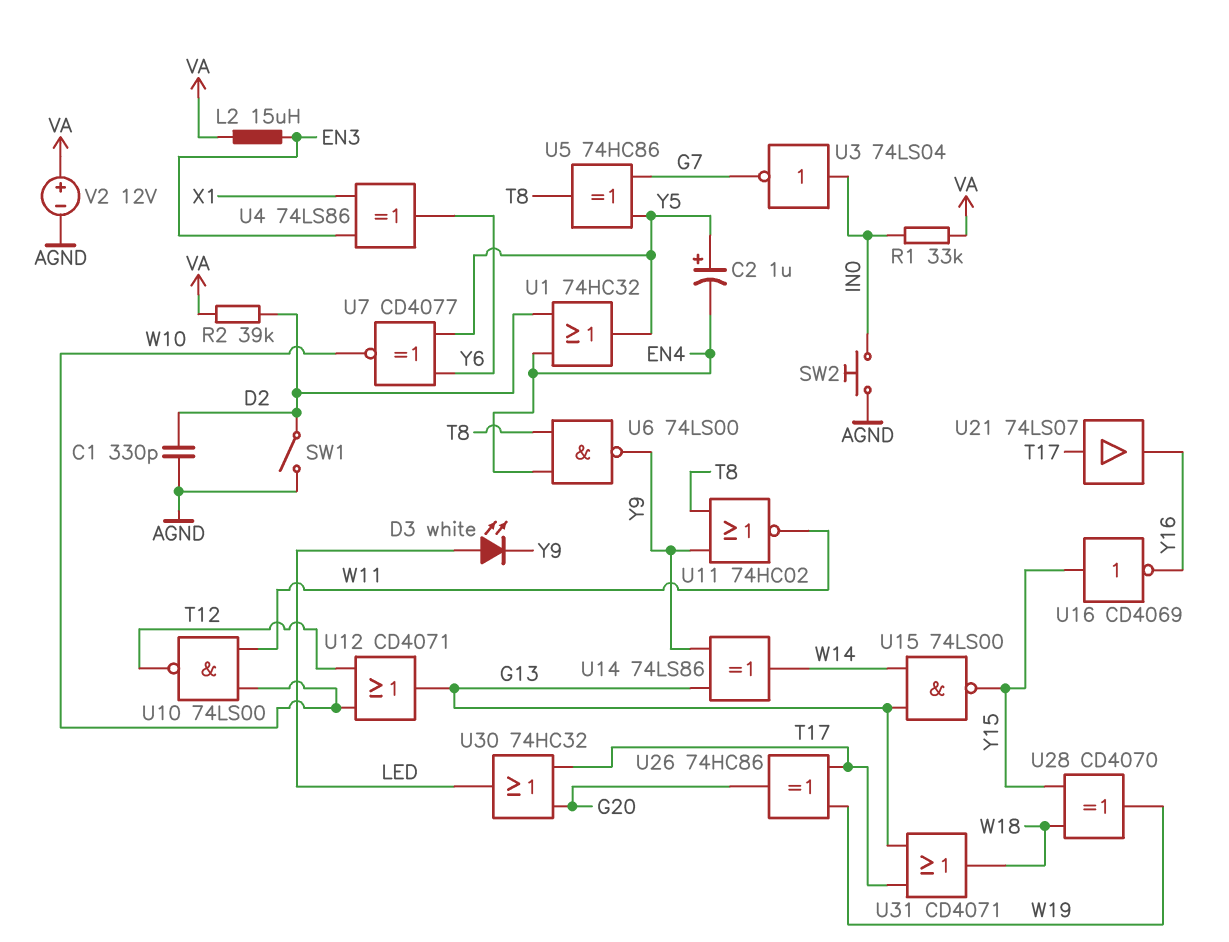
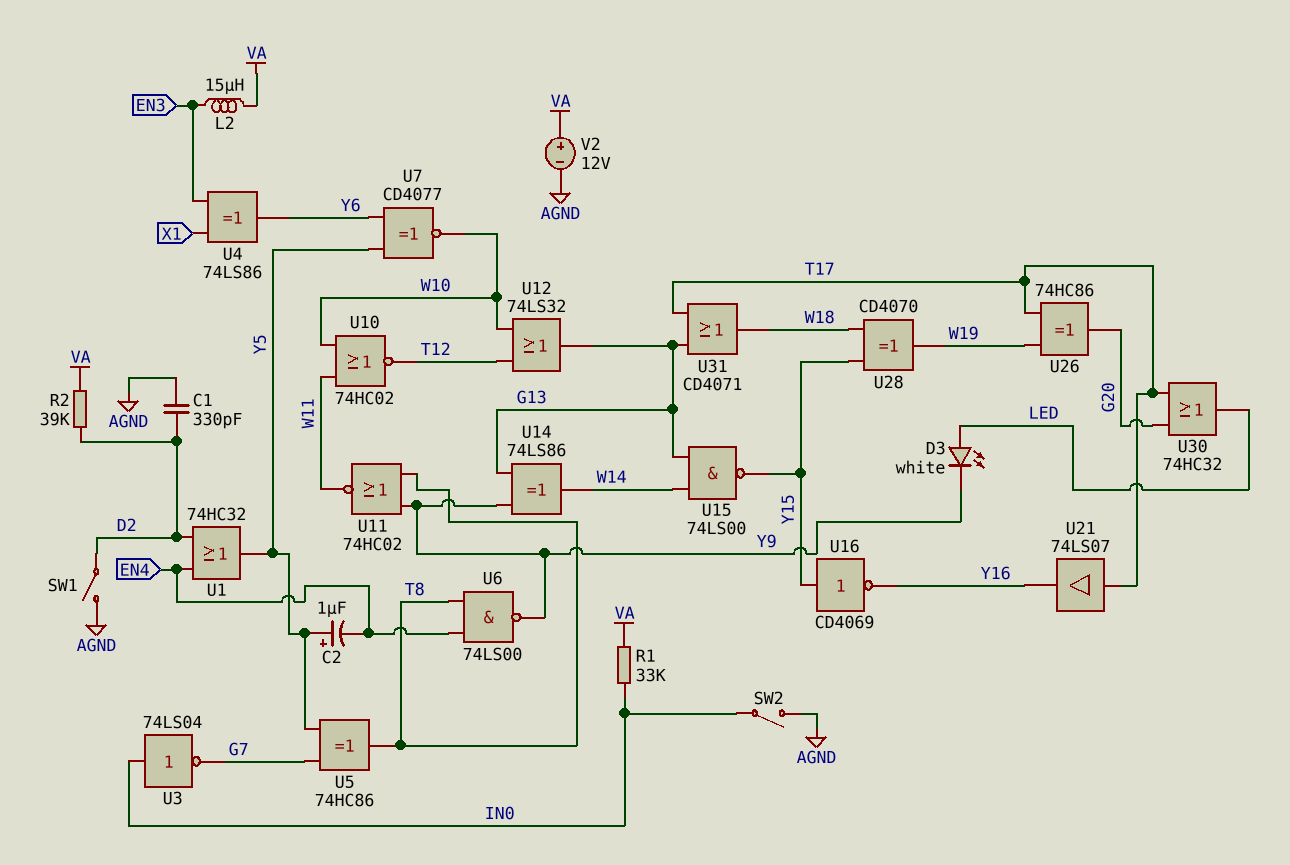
SW2: button (AGND, IN0) -> switch (AGND, IN0)
U10: NAND 74LS00 (in W10, in W11, out T12) -> NOR 74HC02 (in W10, in W11, out T12)
U12: OR CD4071 (in T12, in W10, out G13) -> OR 74LS32 (in T12, in W10, out G13)

